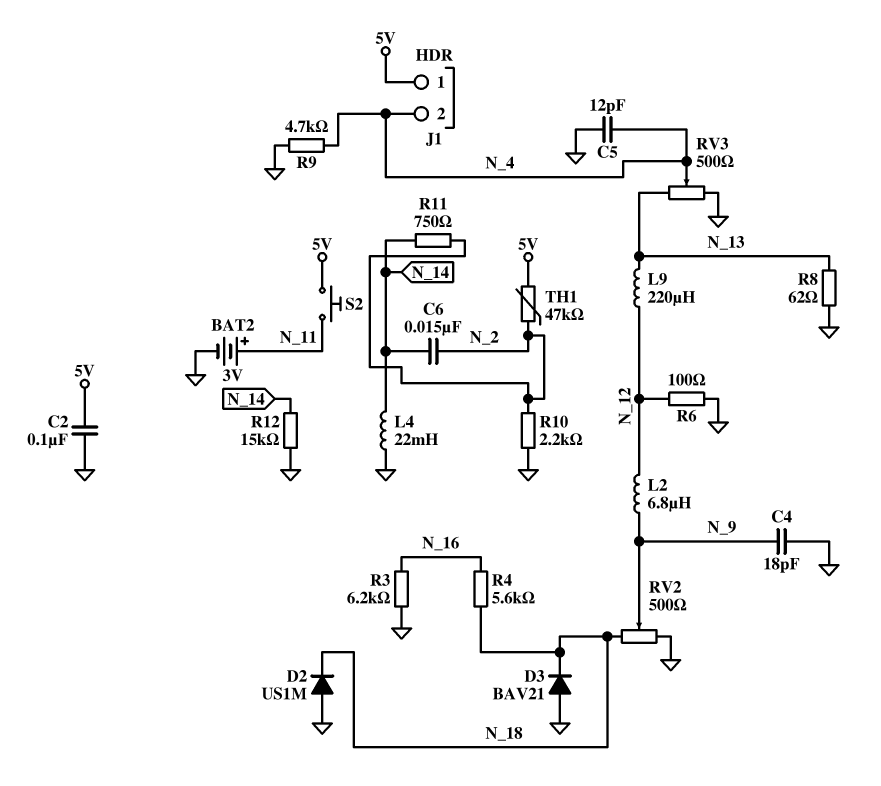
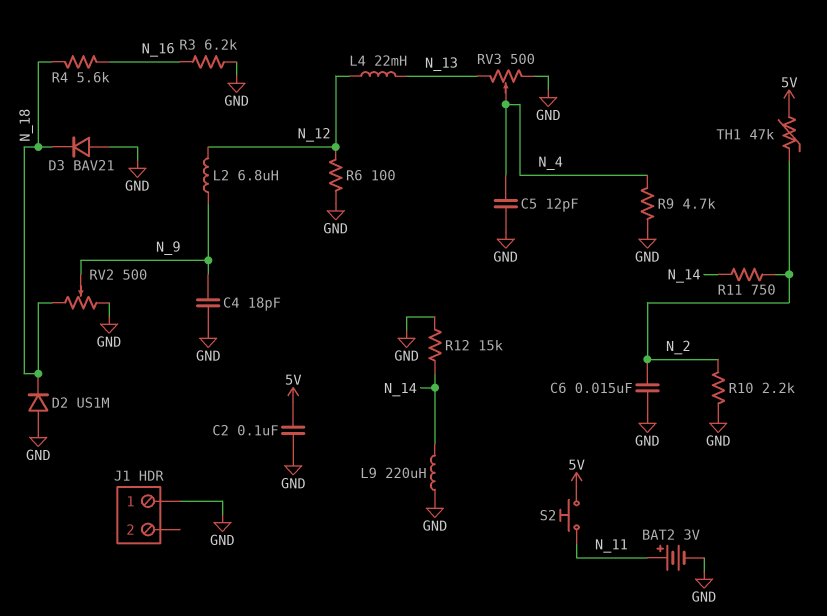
C6: 15nF (N_2, N_14) -> 15nF (GND, N_2)
J1 pin 1: 5V -> GND
J1 pin 2: N_4 -> none
L4: 22mH (GND, N_14) -> 22mH (N_12, N_13)
L9: 220uH (N_12, N_13) -> 220uH (GND, N_14)
R8: 62 (GND, N_13) -> none

